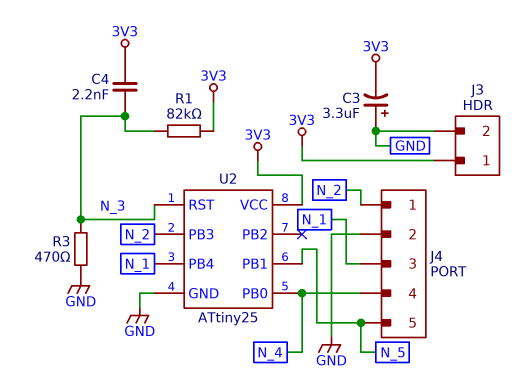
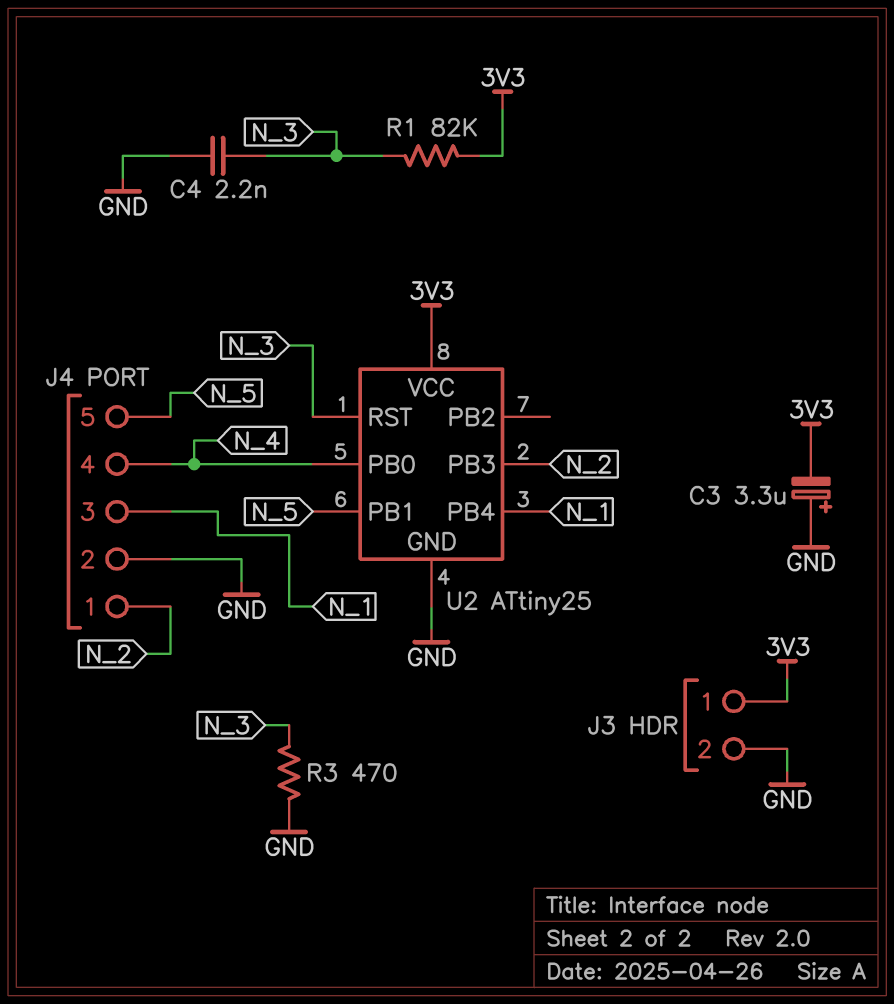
C4: 2.2nF (3V3, N_3) -> 2.2nF (GND, N_3)

